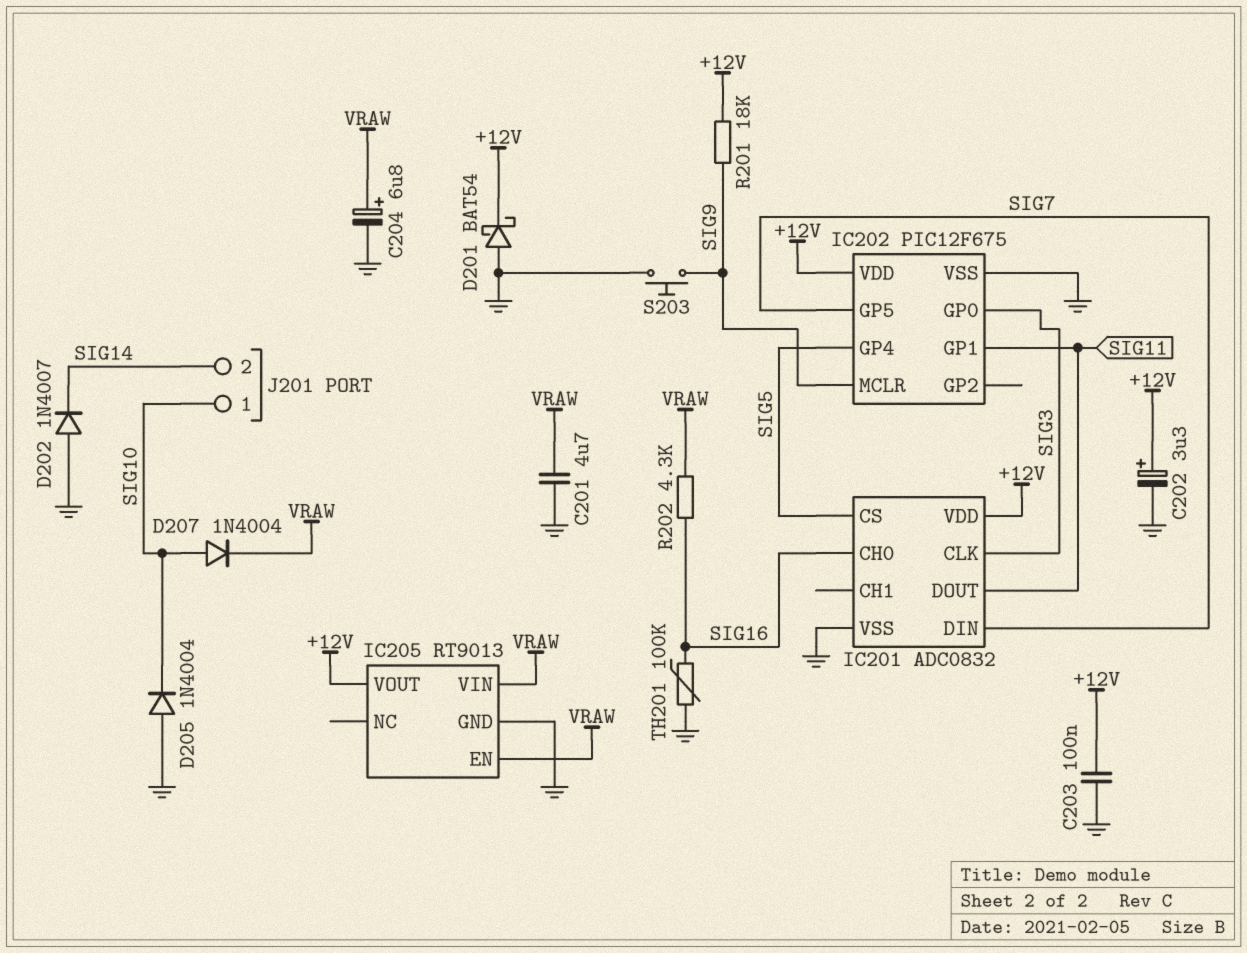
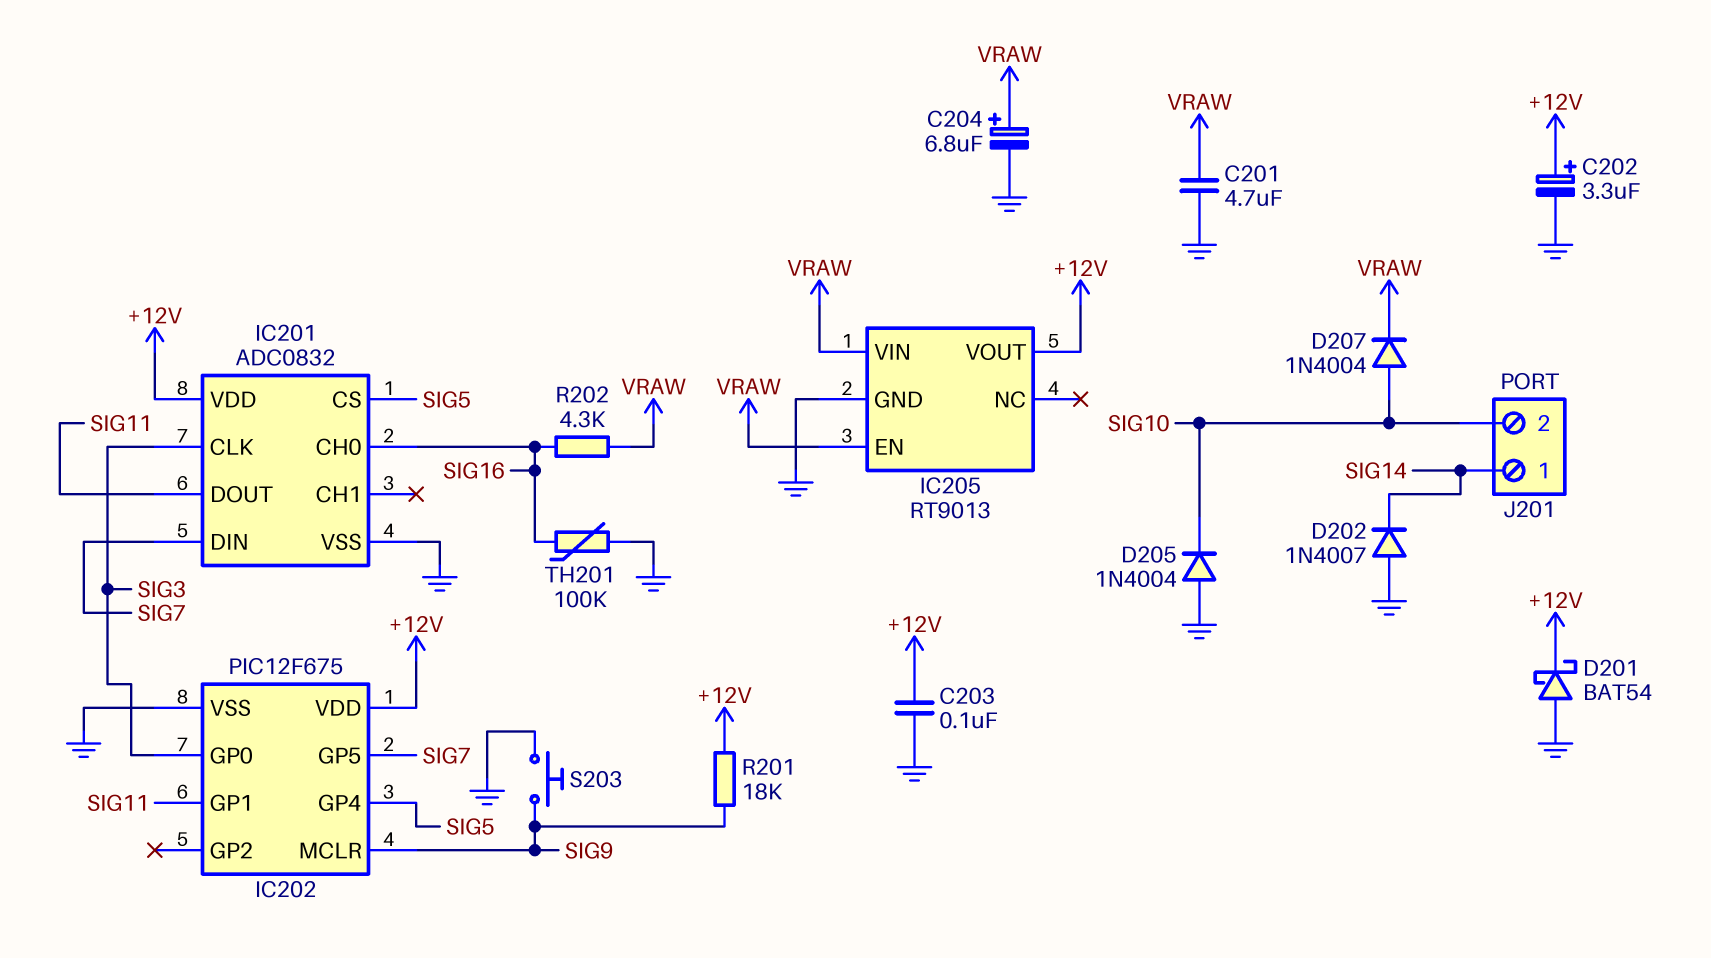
J201 pin 1: SIG10 -> SIG14
J201 pin 2: SIG14 -> SIG10

